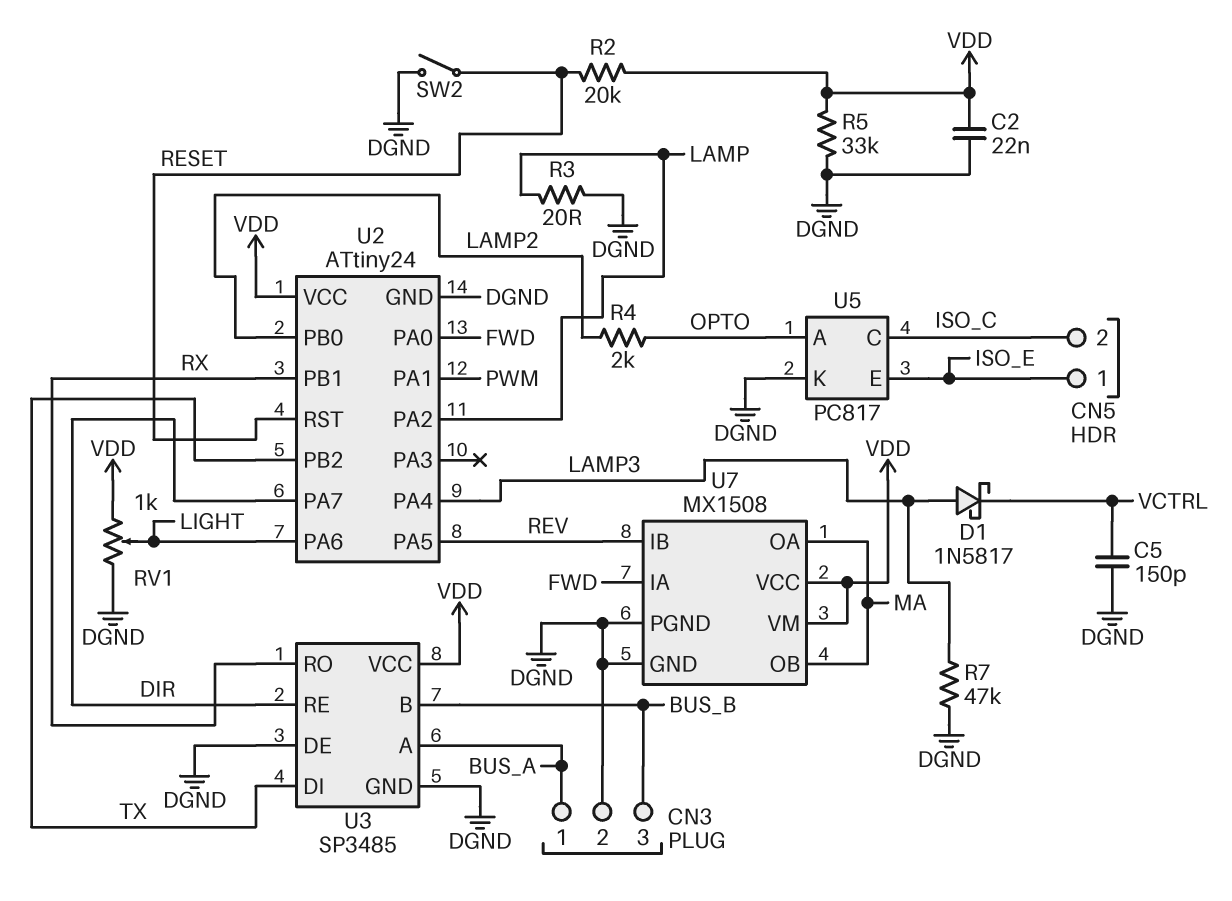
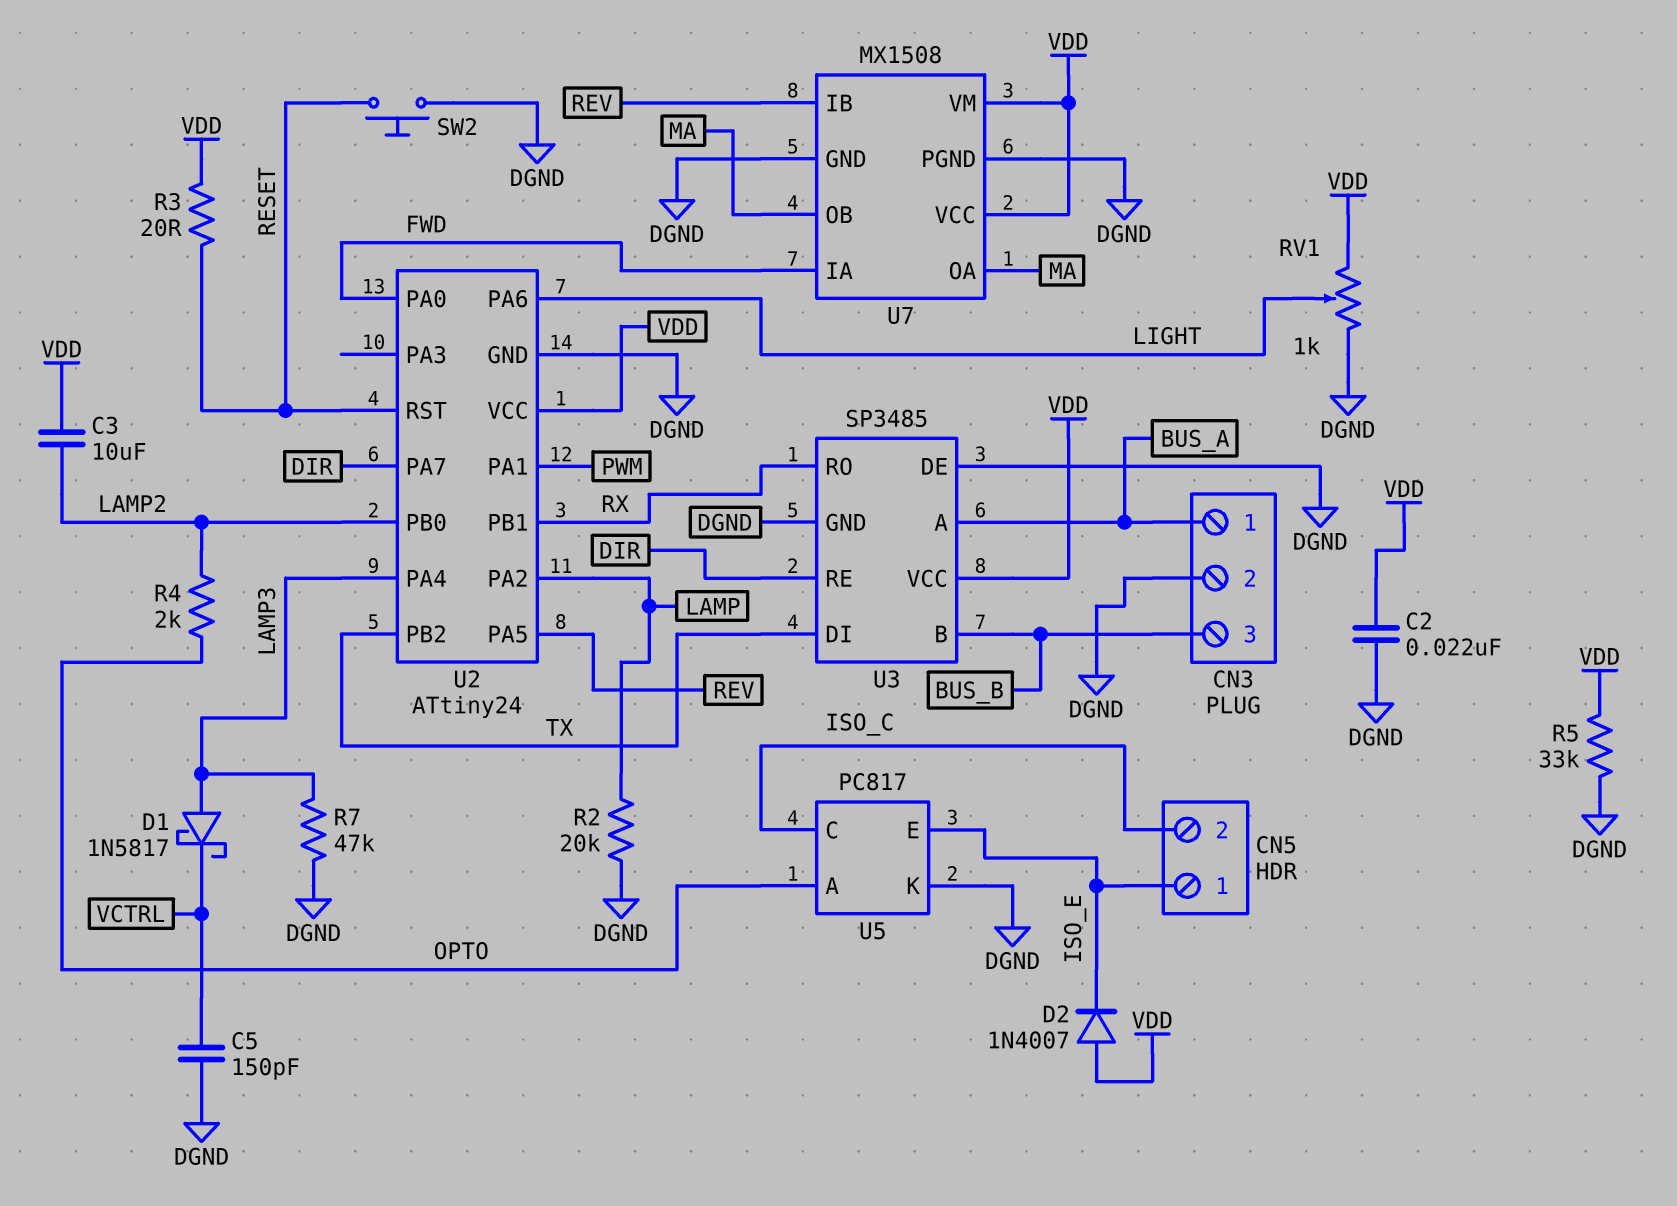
C3: none -> 10uF (LAMP2, VDD)
D2: none -> diode 1N4007 (A VDD, K ISO_E)
R2: 20k (RESET, VDD) -> 20k (DGND, LAMP)
R3: 20 (DGND, LAMP) -> 20 (RESET, VDD)
SW2: switch (DGND, RESET) -> button (DGND, RESET)

